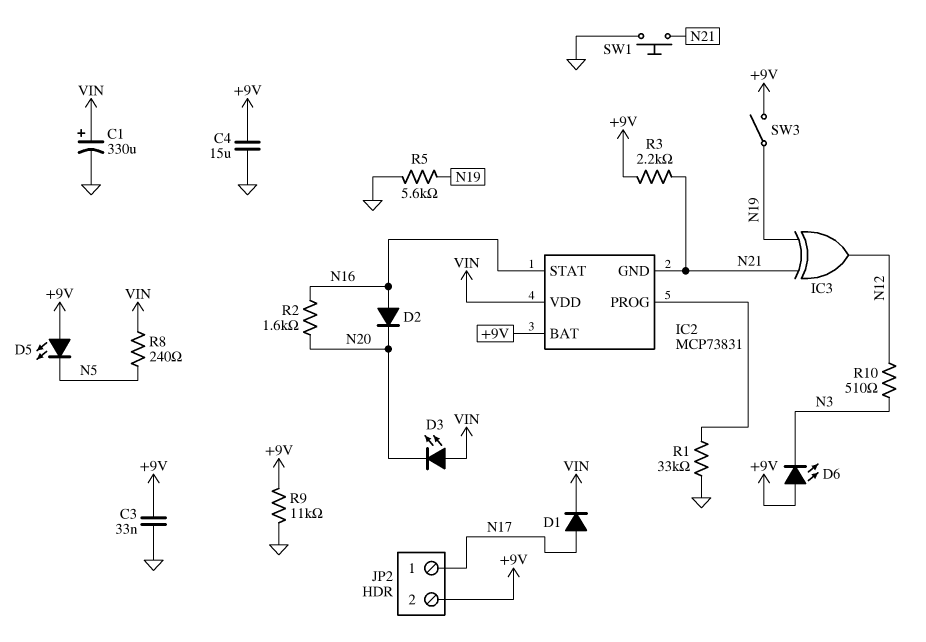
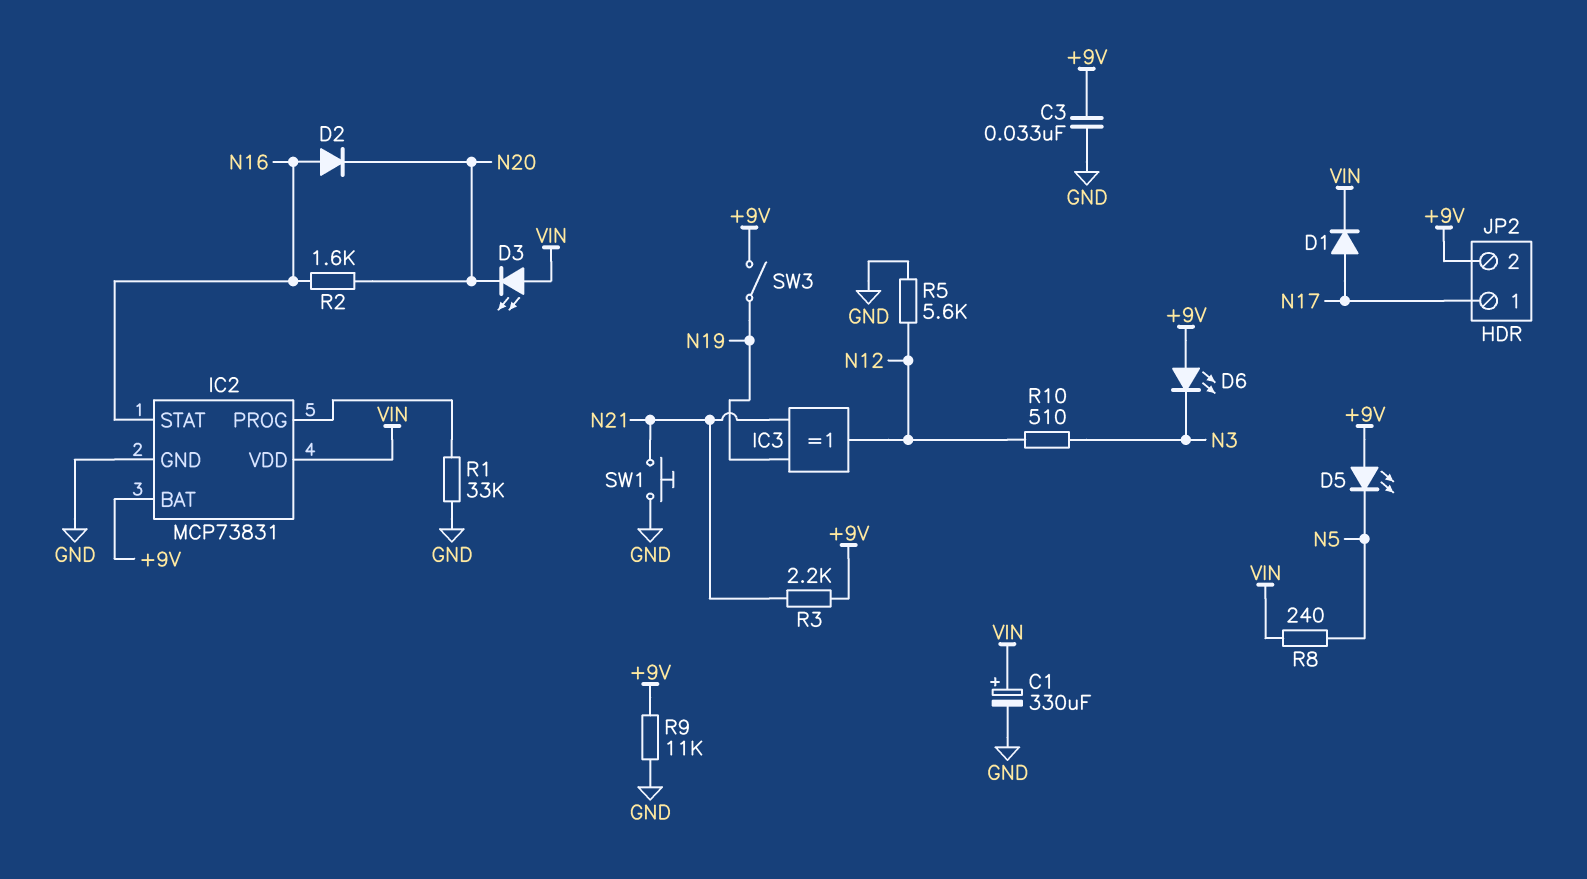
C4: 15uF (+9V, GND) -> none
IC2 pin GND: N21 -> GND
R5: 5.6k (GND, N19) -> 5.6k (GND, N12)

